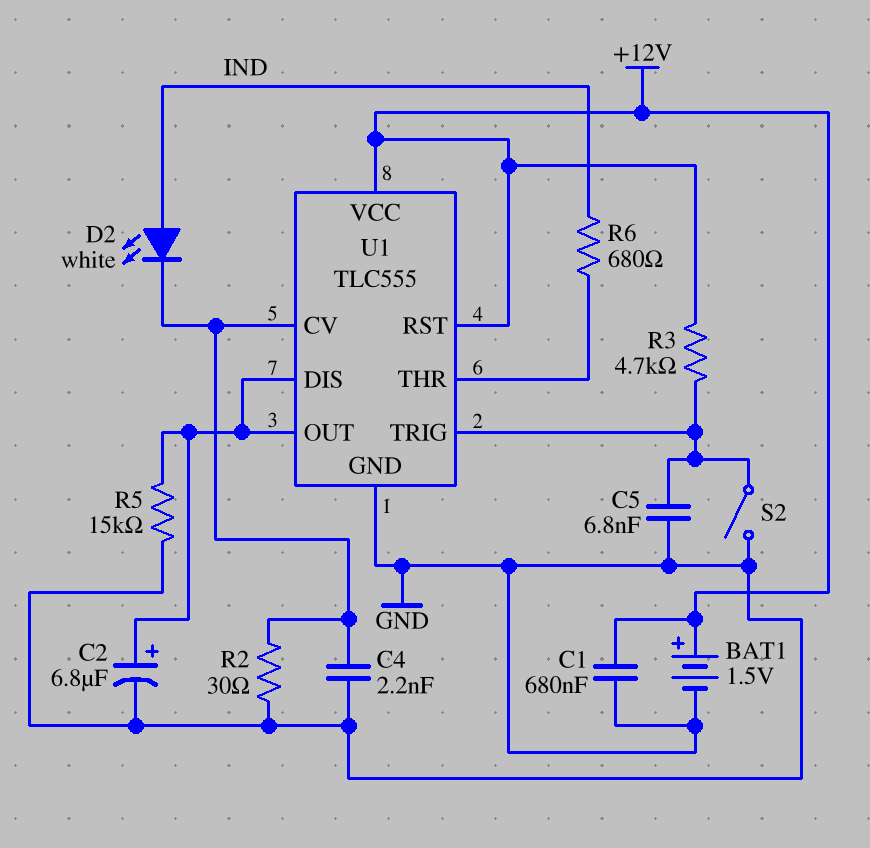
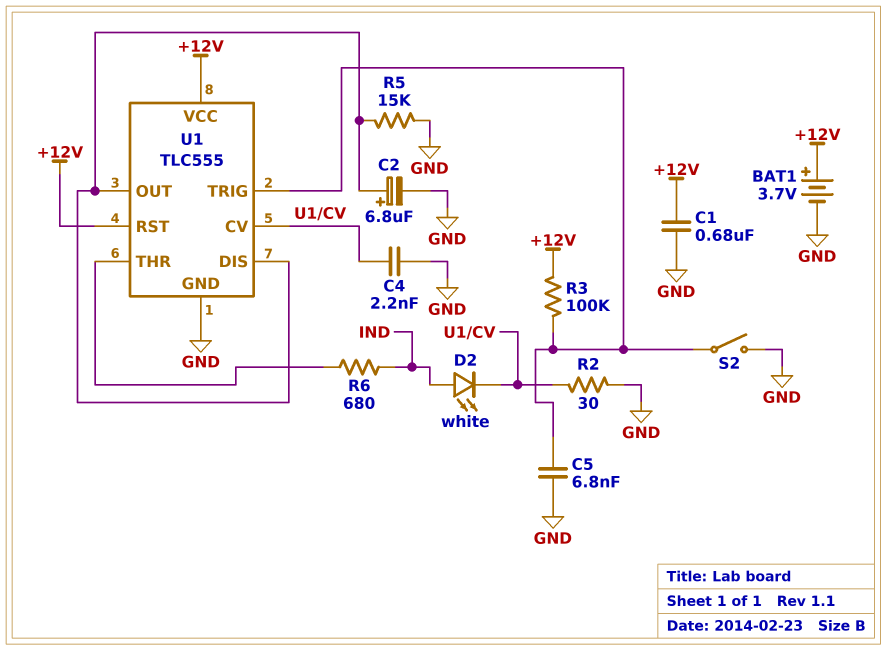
BAT1: 1.5V (plus +12V, minus GND) -> 3.7V (plus +12V, minus GND)
R3: 4.7k (+12V, U1/TRIG) -> 100k (+12V, U1/TRIG)

